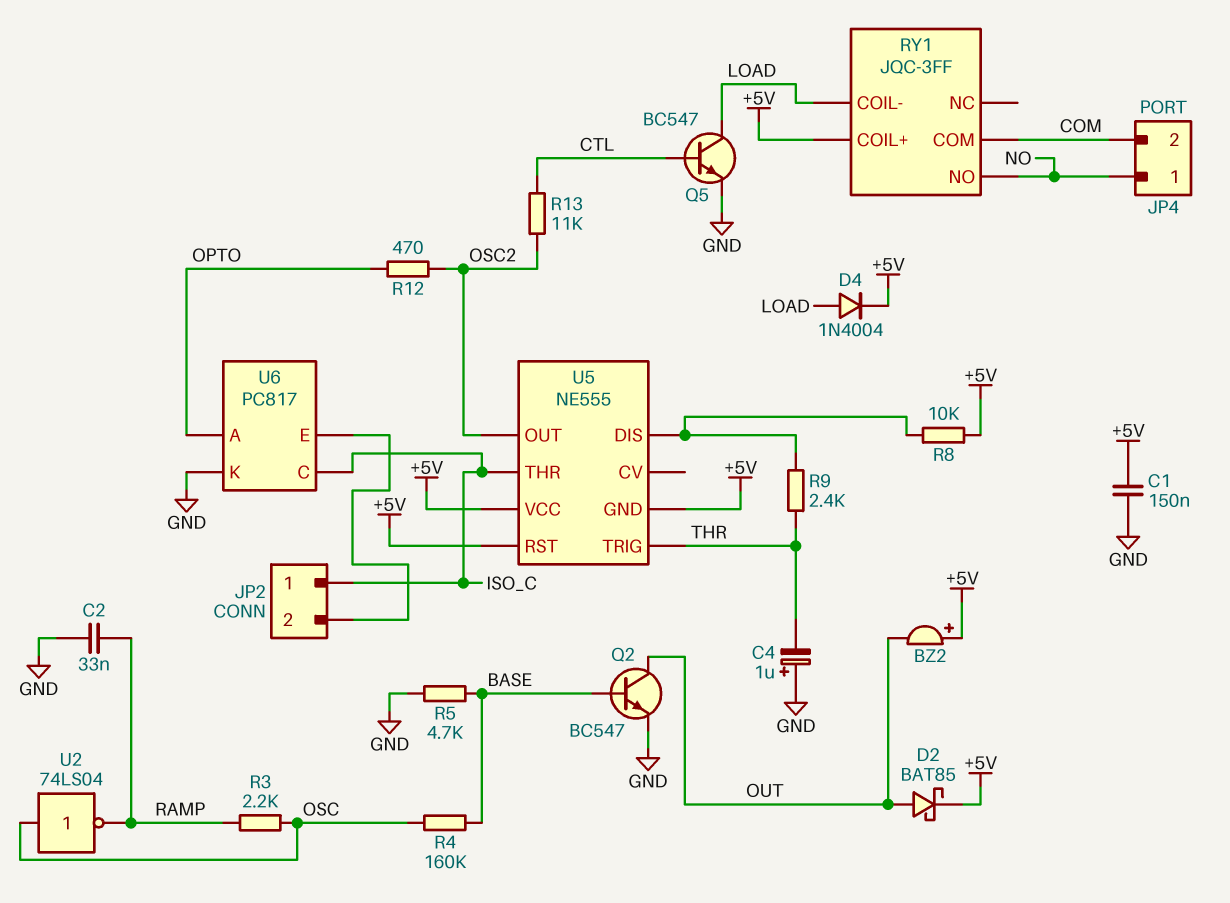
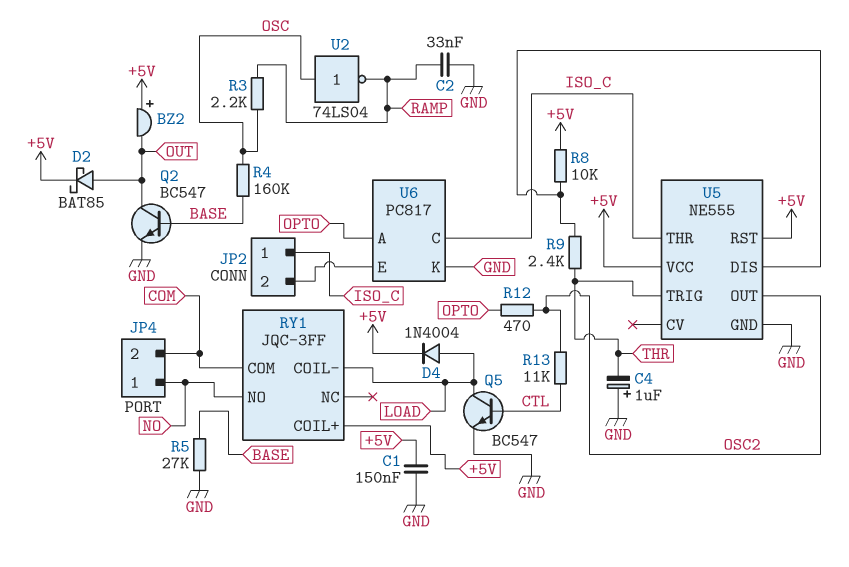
R5: 4.7k (BASE, GND) -> 27k (BASE, GND)
U5 pin GND: +5V -> GND

